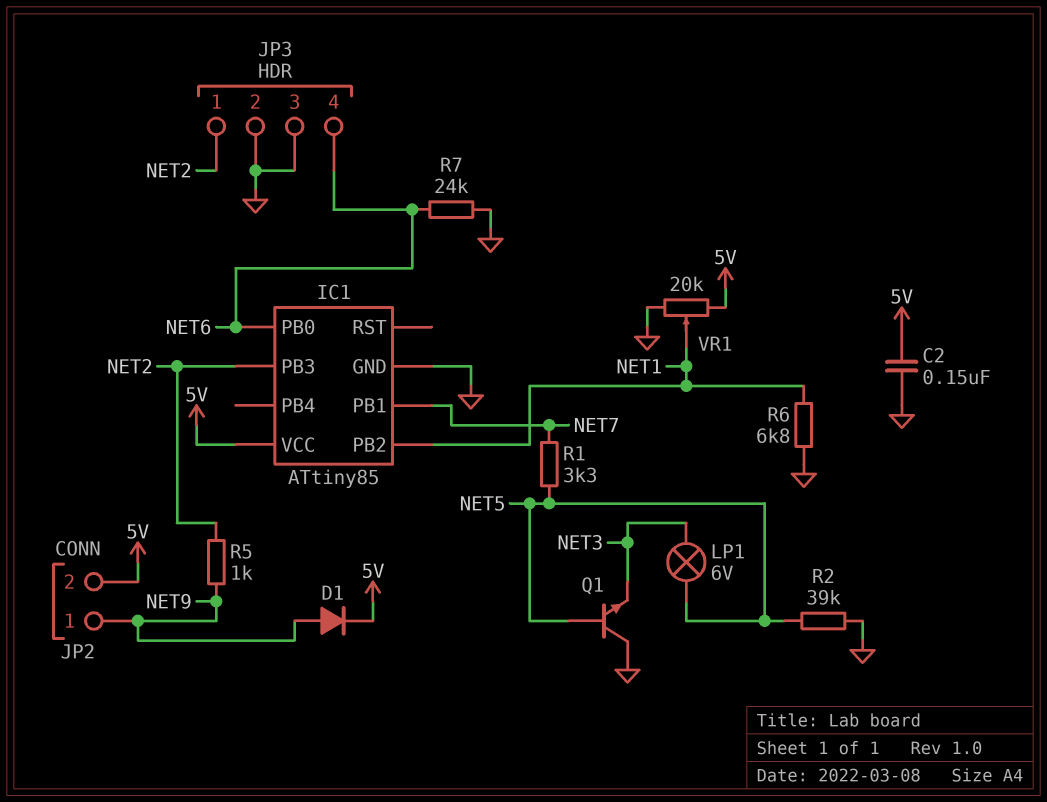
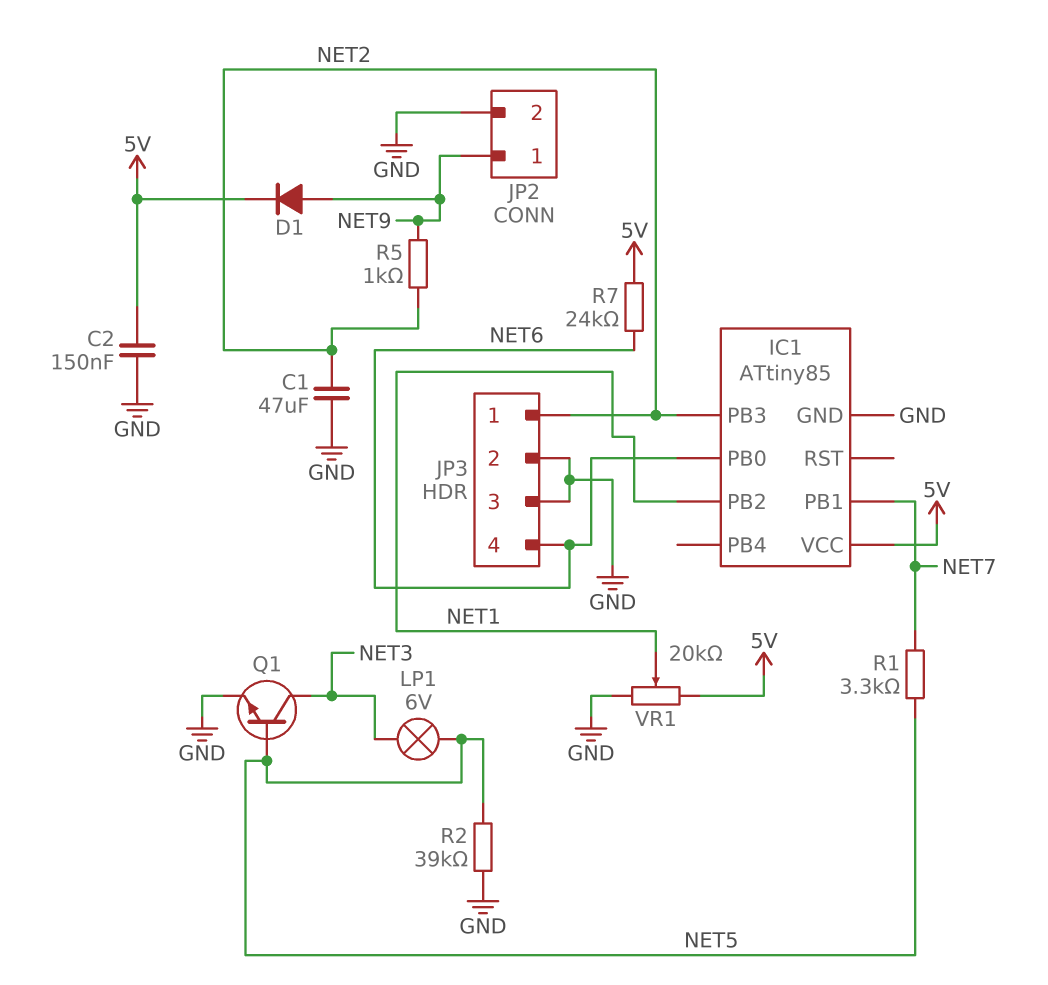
C1: none -> 47uF (GND, NET2)
JP2 pin 2: 5V -> GND
Q1: NPN (B NET5, C GND, E NET3) -> NPN (B NET5, C NET3, E GND)
R6: 6.8k (GND, NET1) -> none
R7: 24k (GND, NET6) -> 24k (5V, NET6)

